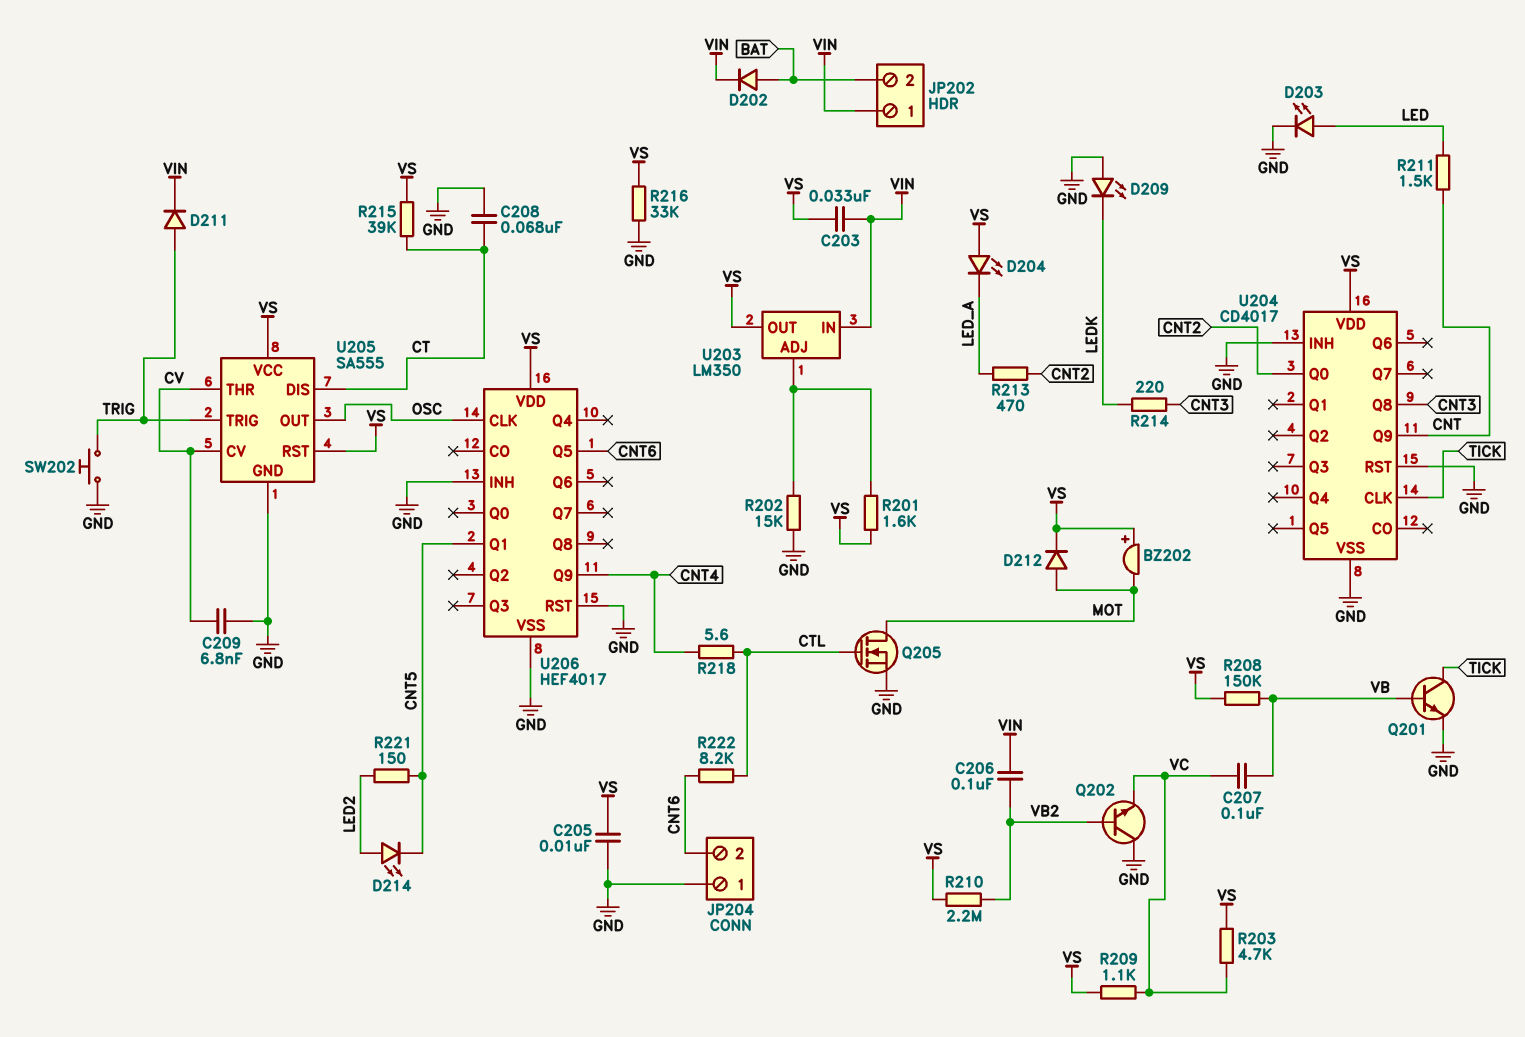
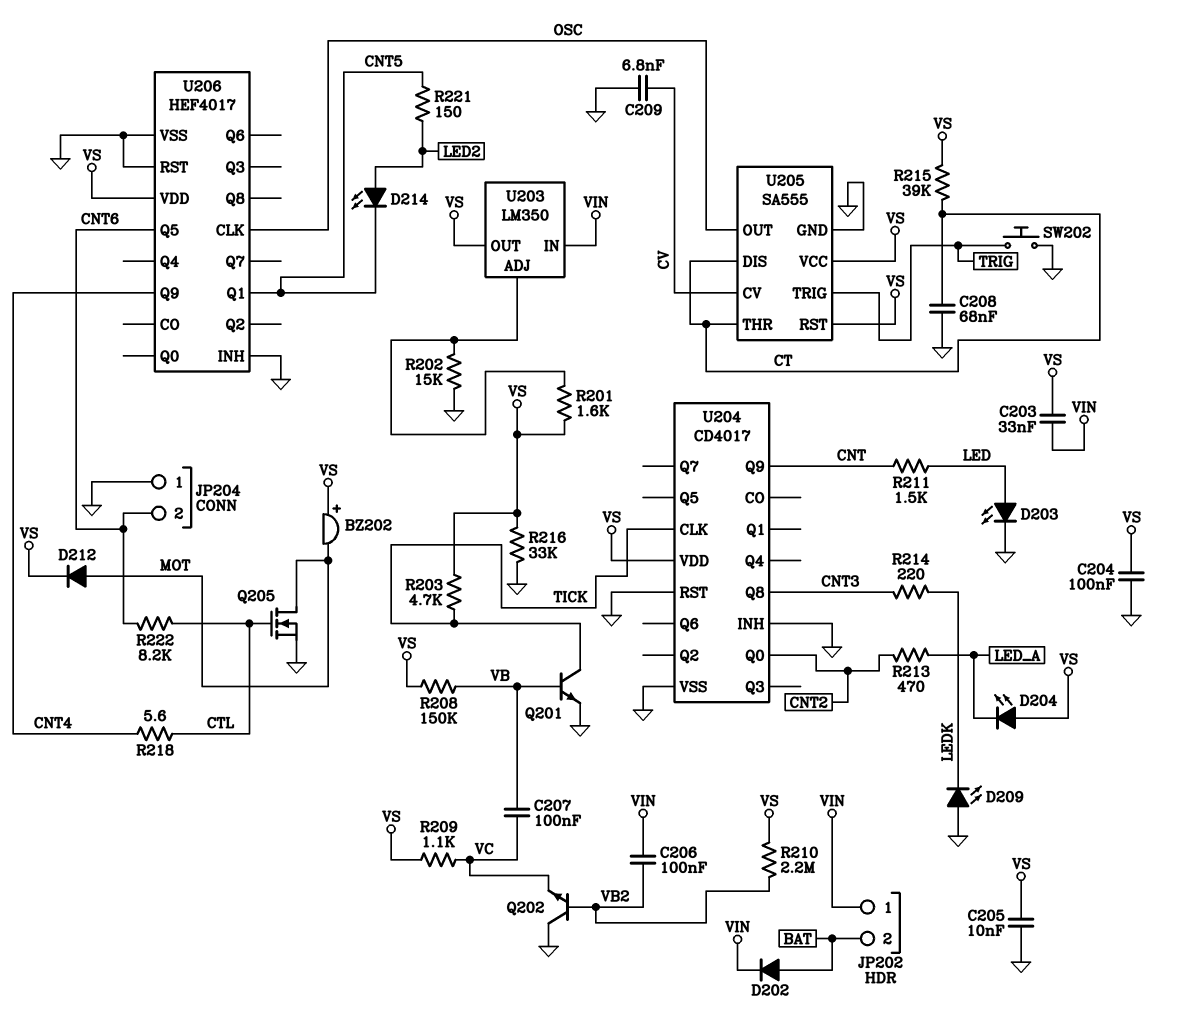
C204: none -> 100nF (GND, VS)
D211: diode (A TRIG, K VIN) -> none
R203: 4.7k (VC, VS) -> 4.7k (TICK, VS)
U205 pin THR: CV -> CT

